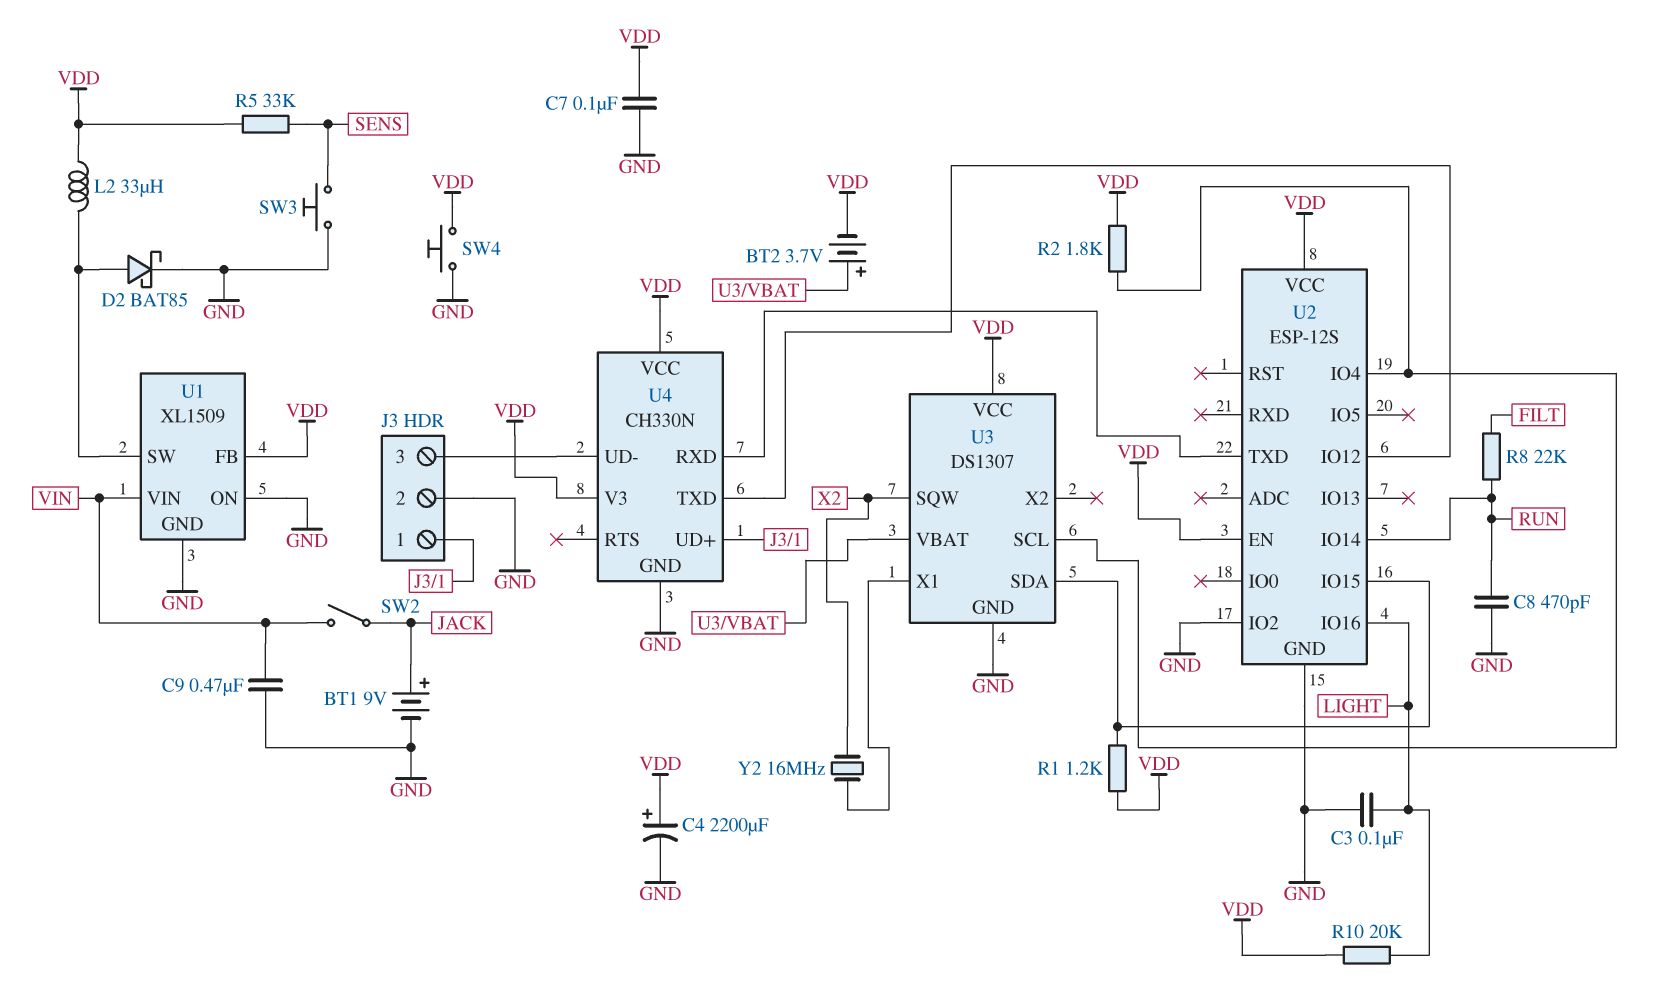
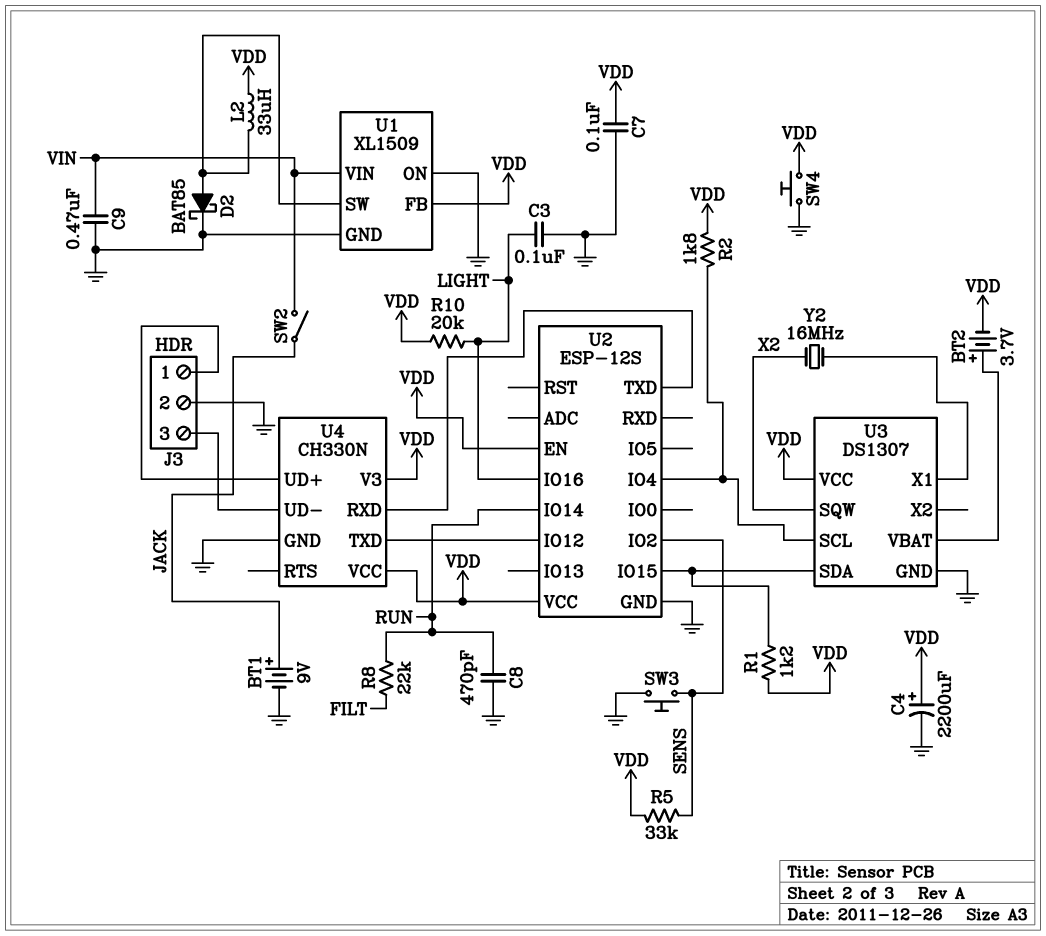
U2 pin IO2: GND -> SENS

